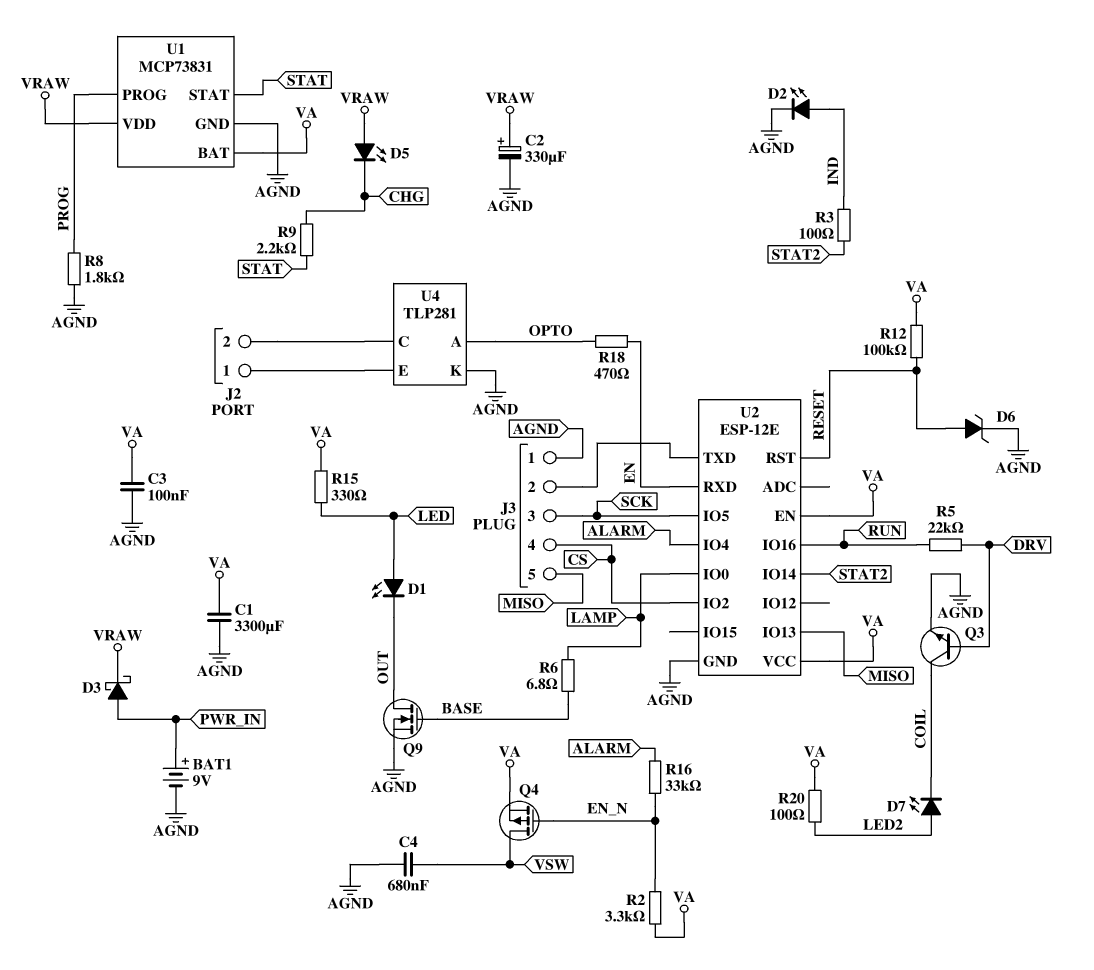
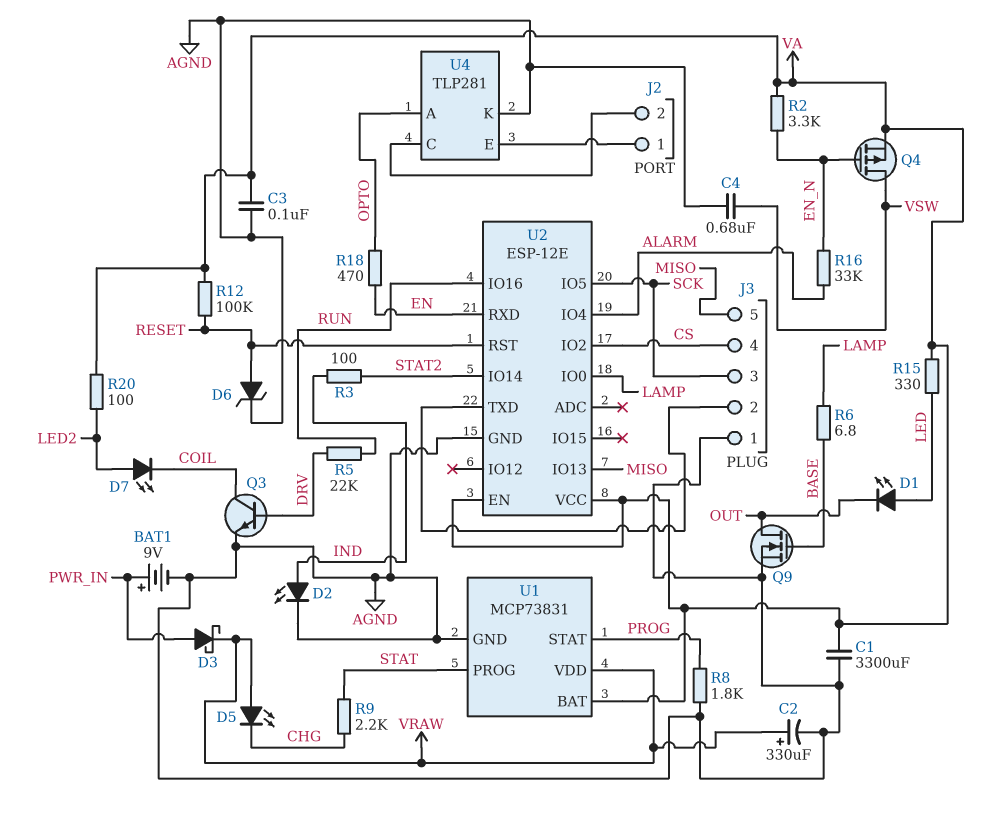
U1 pin PROG: PROG -> STAT
U1 pin STAT: STAT -> PROG

